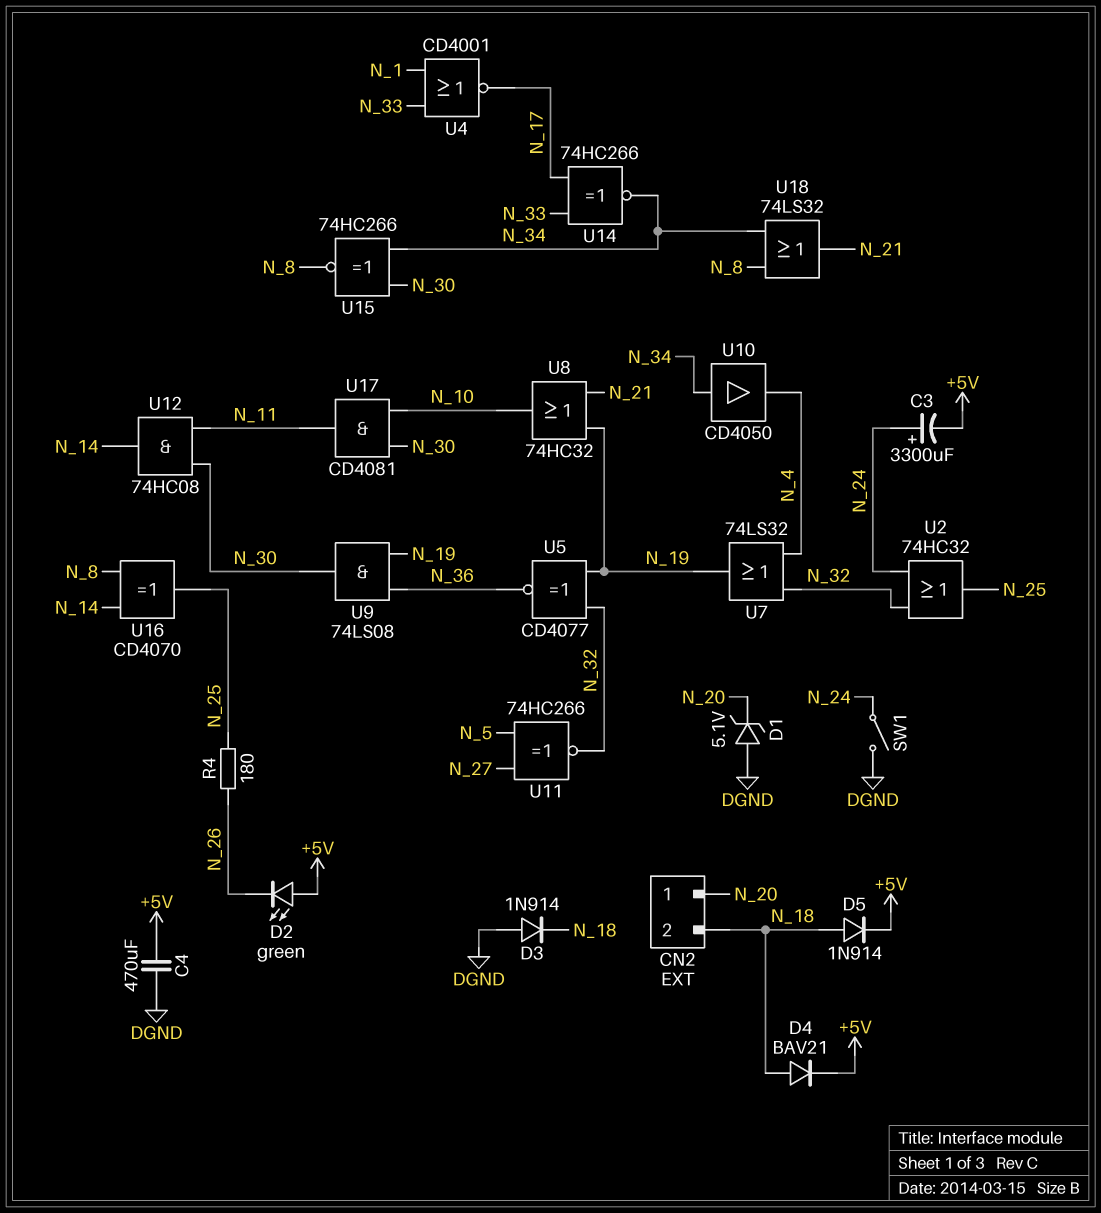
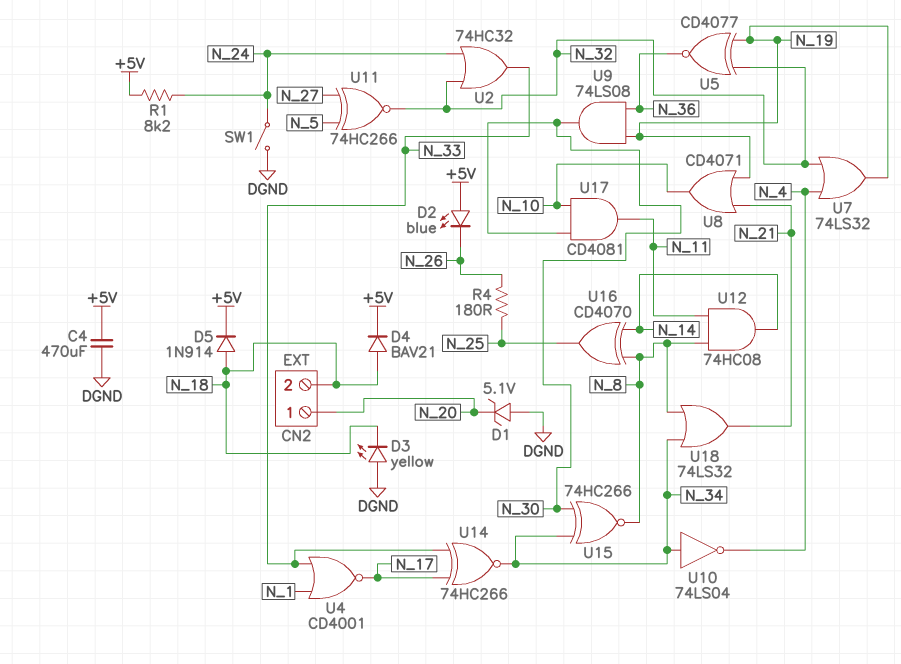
C3: 3300uF (plus N_24, minus +5V) -> none
D2: LED green (A +5V, K N_26) -> LED blue (A +5V, K N_26)
D3: diode 1N914 (A DGND, K N_18) -> LED yellow (A DGND, K N_18)
R1: none -> 8.2k (+5V, N_24)
U2: OR 74HC32 (in N_24, in N_32, out N_25) -> OR 74HC32 (in N_24, in N_32, out N_33)
U8: OR 74HC32 (in N_19, in N_21, out N_10) -> OR CD4071 (in N_19, in N_21, out N_10)
U10: buffer CD4050 (in N_34, out N_4) -> NOT 74LS04 (in N_34, out N_4)
U12: AND 74HC08 (in N_11, in N_30, out N_14) -> AND 74HC08 (in N_8, in N_11, out N_14)

